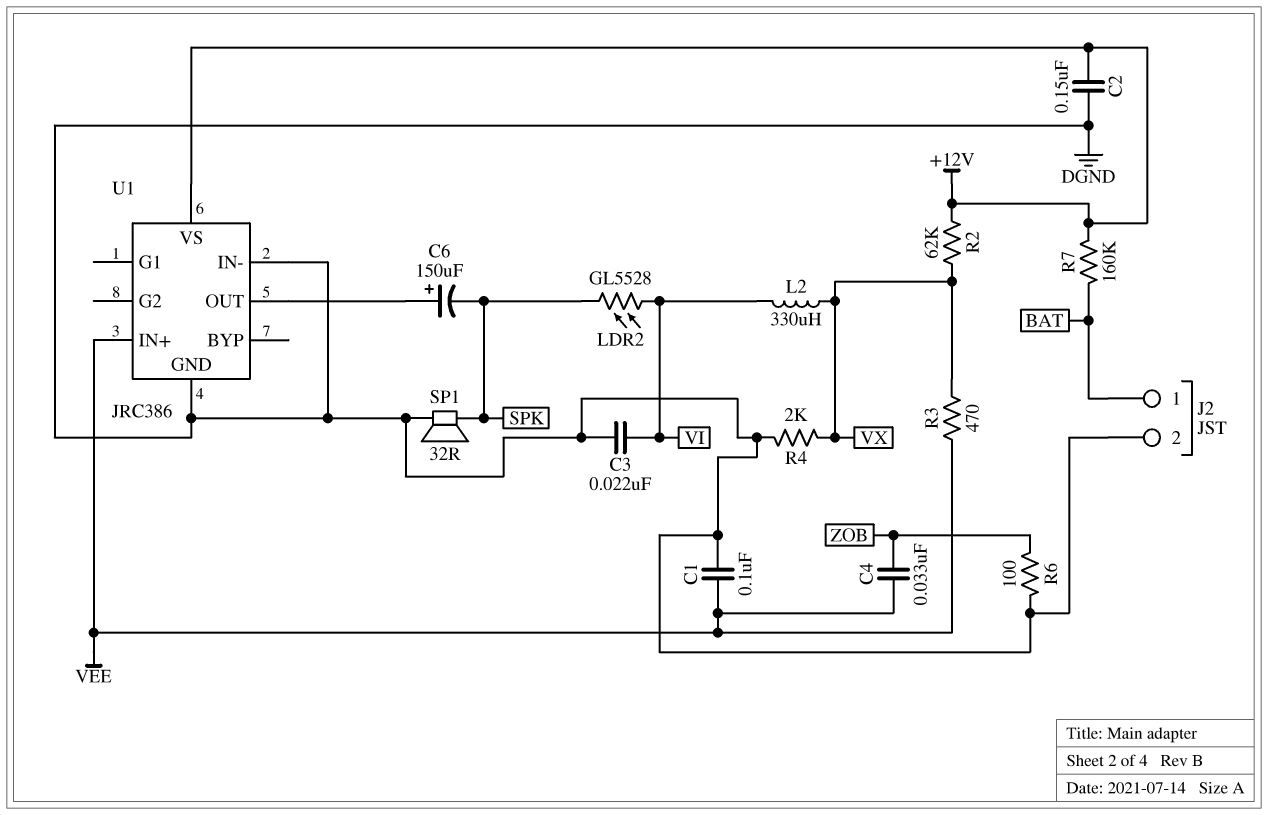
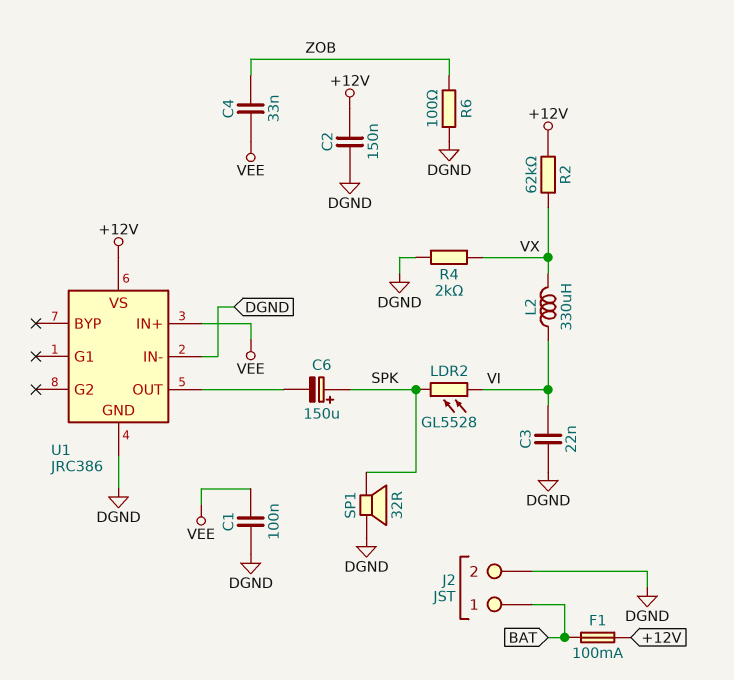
C6: 150uF (plus U1/OUT, minus SPK) -> 150uF (plus SPK, minus U1/OUT)
F1: none -> 100mA (+12V, BAT)
R3: 470 (VEE, VX) -> none
R7: 160k (+12V, BAT) -> none

